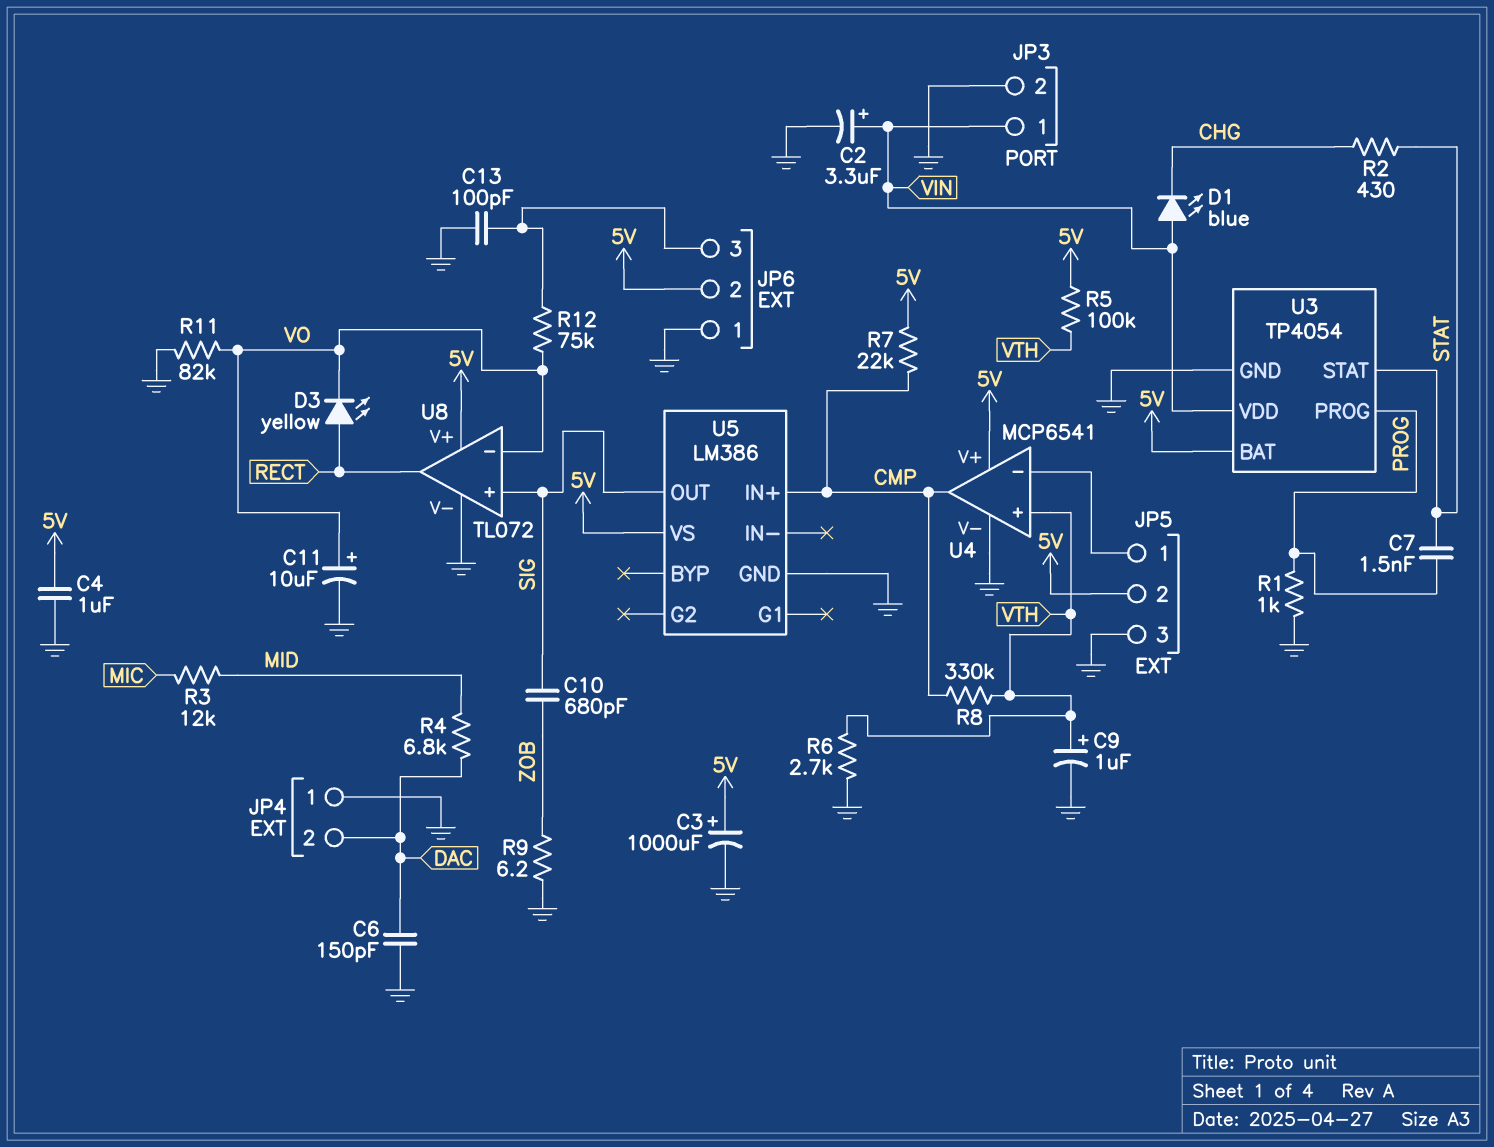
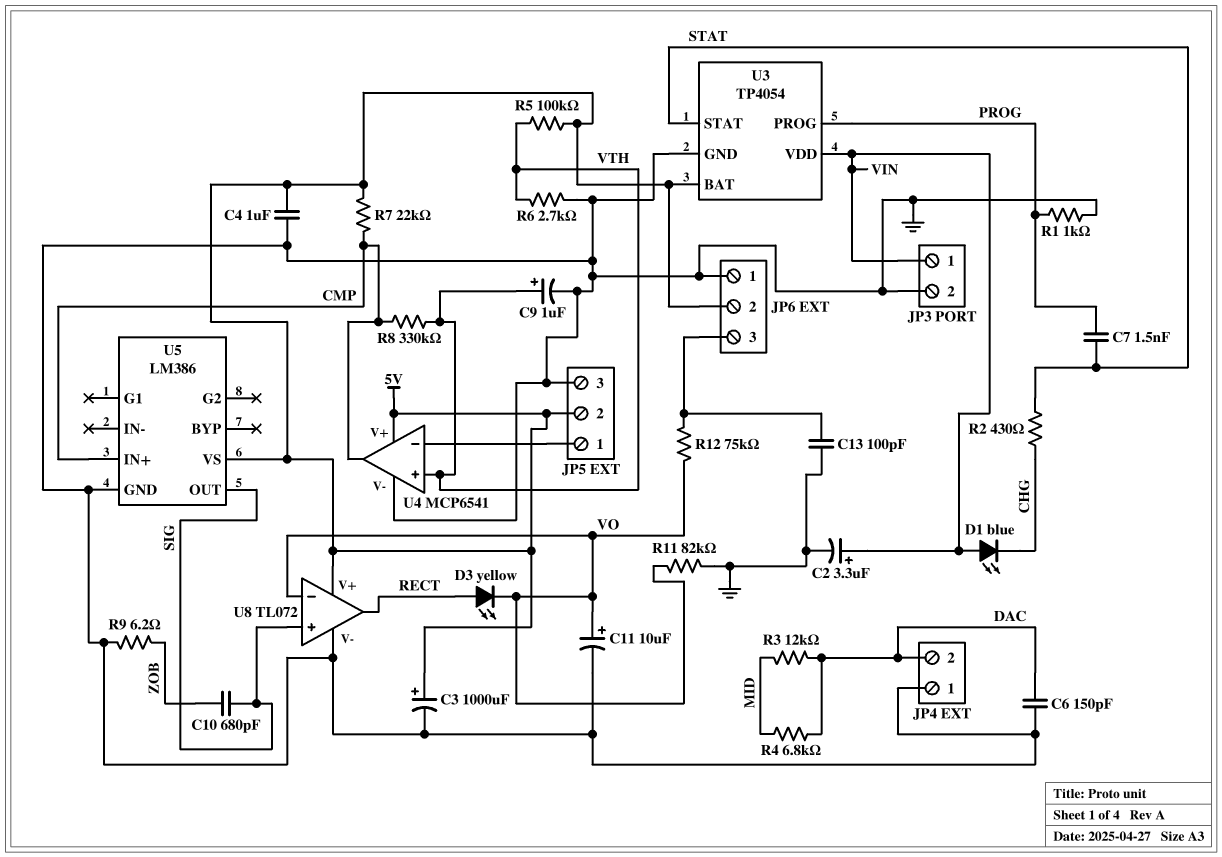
R3: 12k (MIC, MID) -> 12k (DAC, MID)

